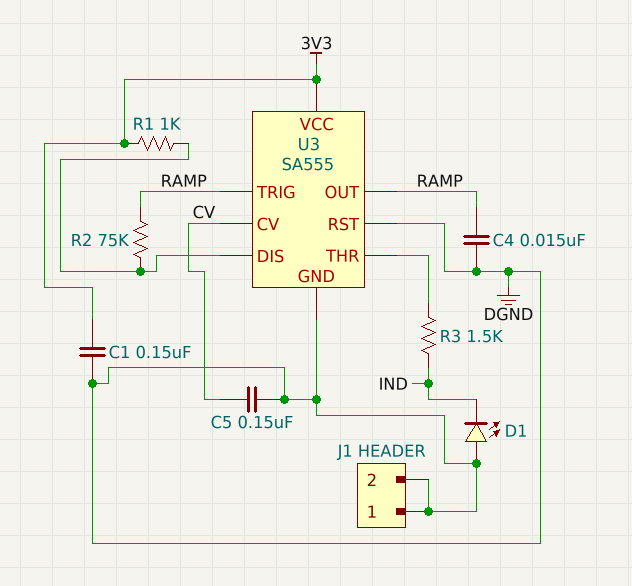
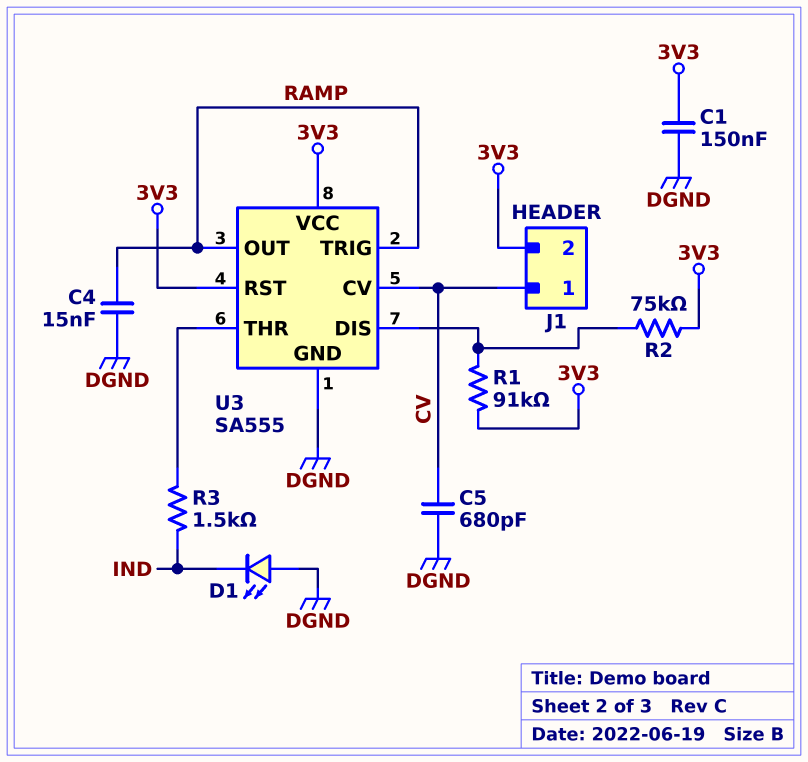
C5: 150nF (CV, DGND) -> 680pF (CV, DGND)
J1 pin 1: DGND -> CV
J1 pin 2: DGND -> 3V3
R1: 1k (3V3, U3/DIS) -> 91k (3V3, U3/DIS)
R2: 75k (RAMP, U3/DIS) -> 75k (3V3, U3/DIS)
U3 pin RST: DGND -> 3V3

